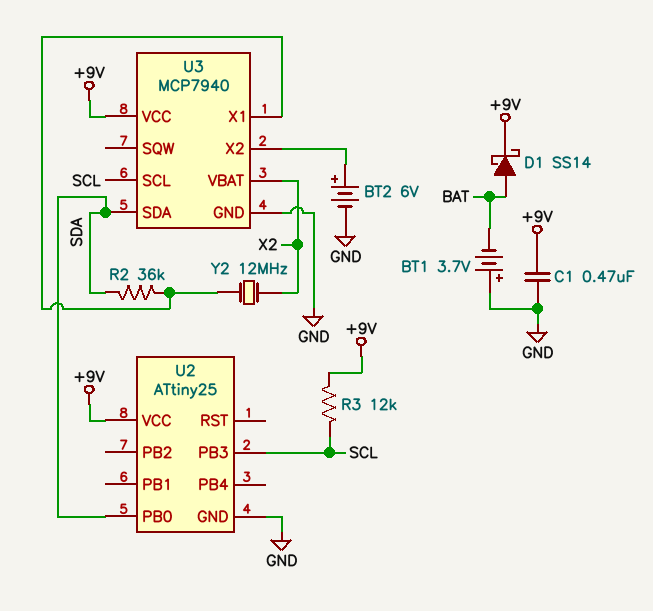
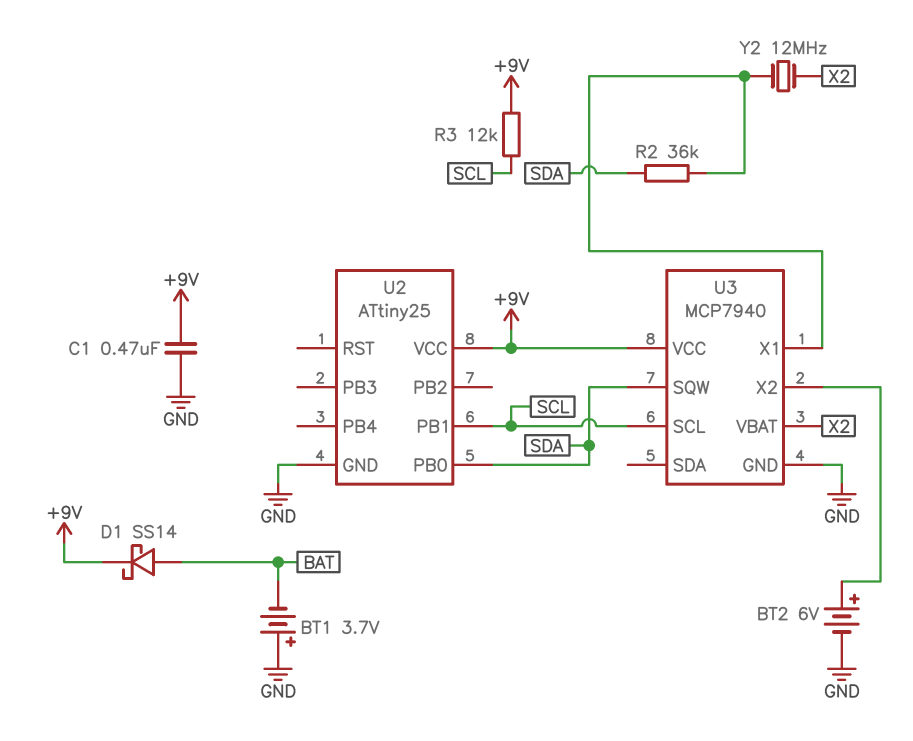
U2 pin PB1: none -> SCL
U2 pin PB3: SCL -> none
U3 pin SDA: SDA -> none
U3 pin SQW: none -> SDA

